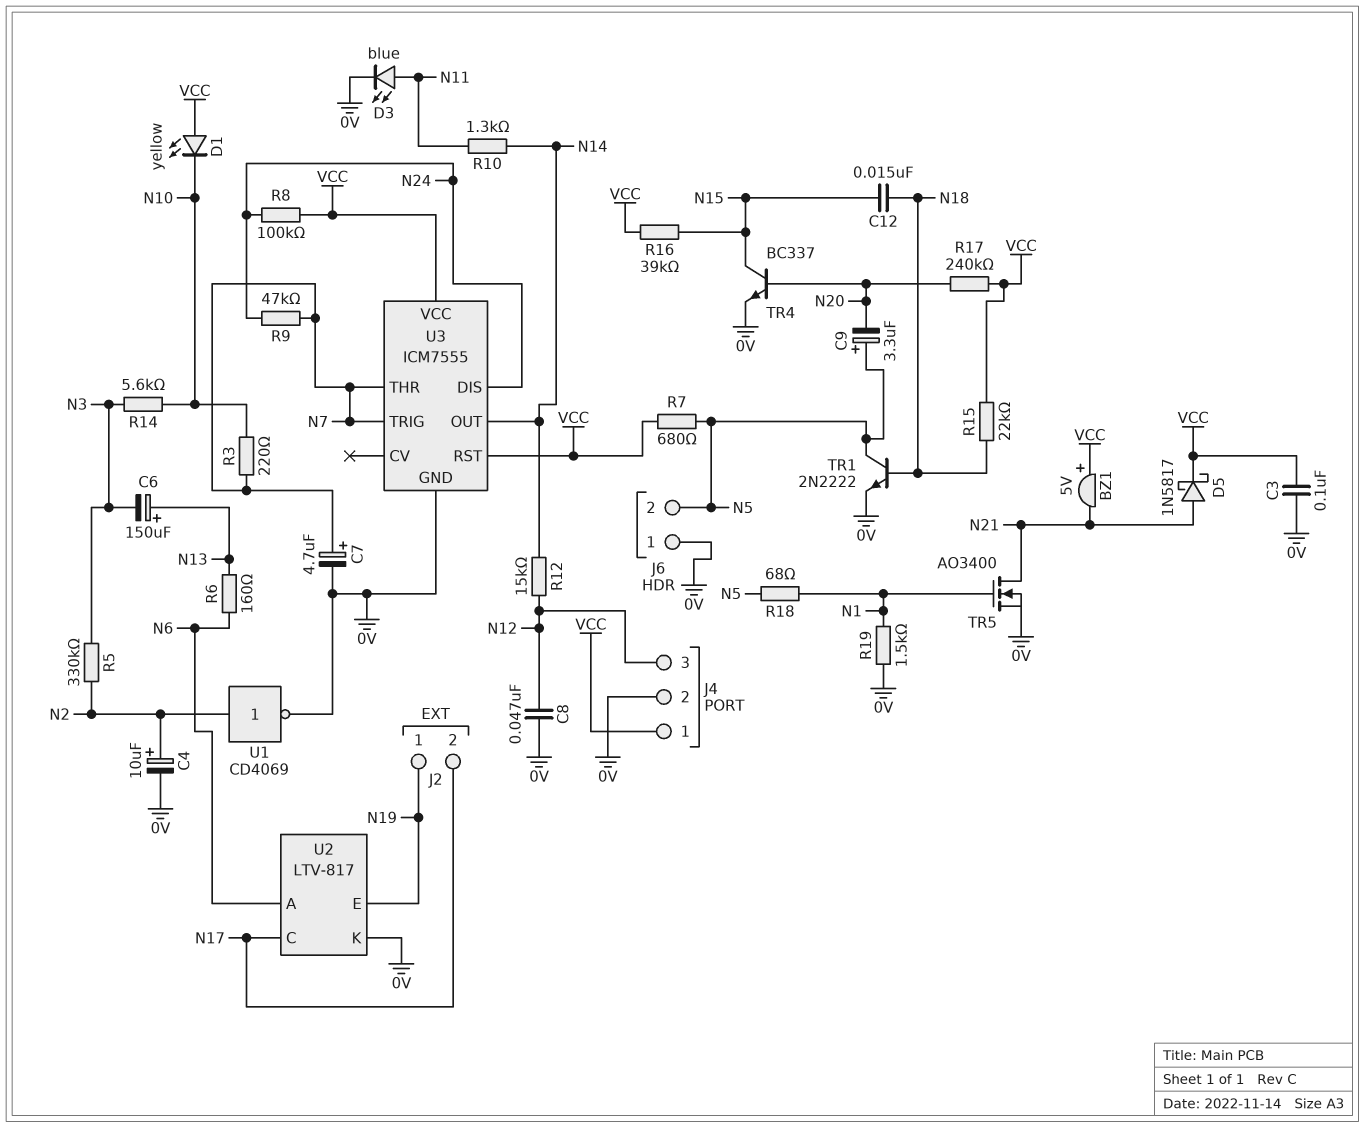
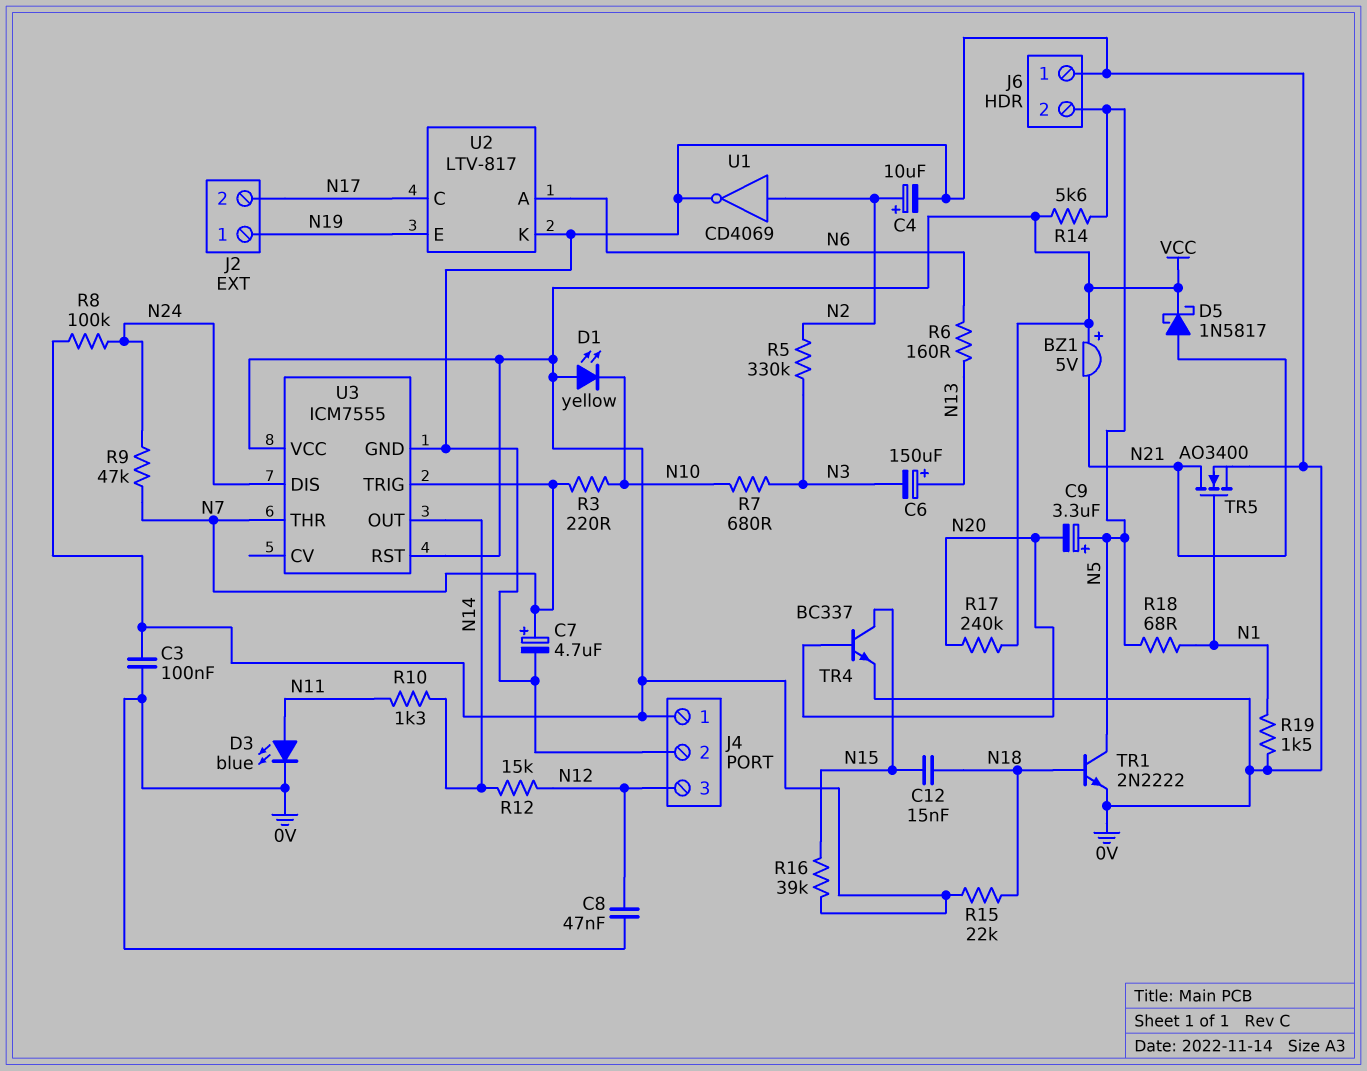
R7: 680 (N5, VCC) -> 680 (N3, N10)
R14: 5.6k (N3, N10) -> 5.6k (N5, VCC)

